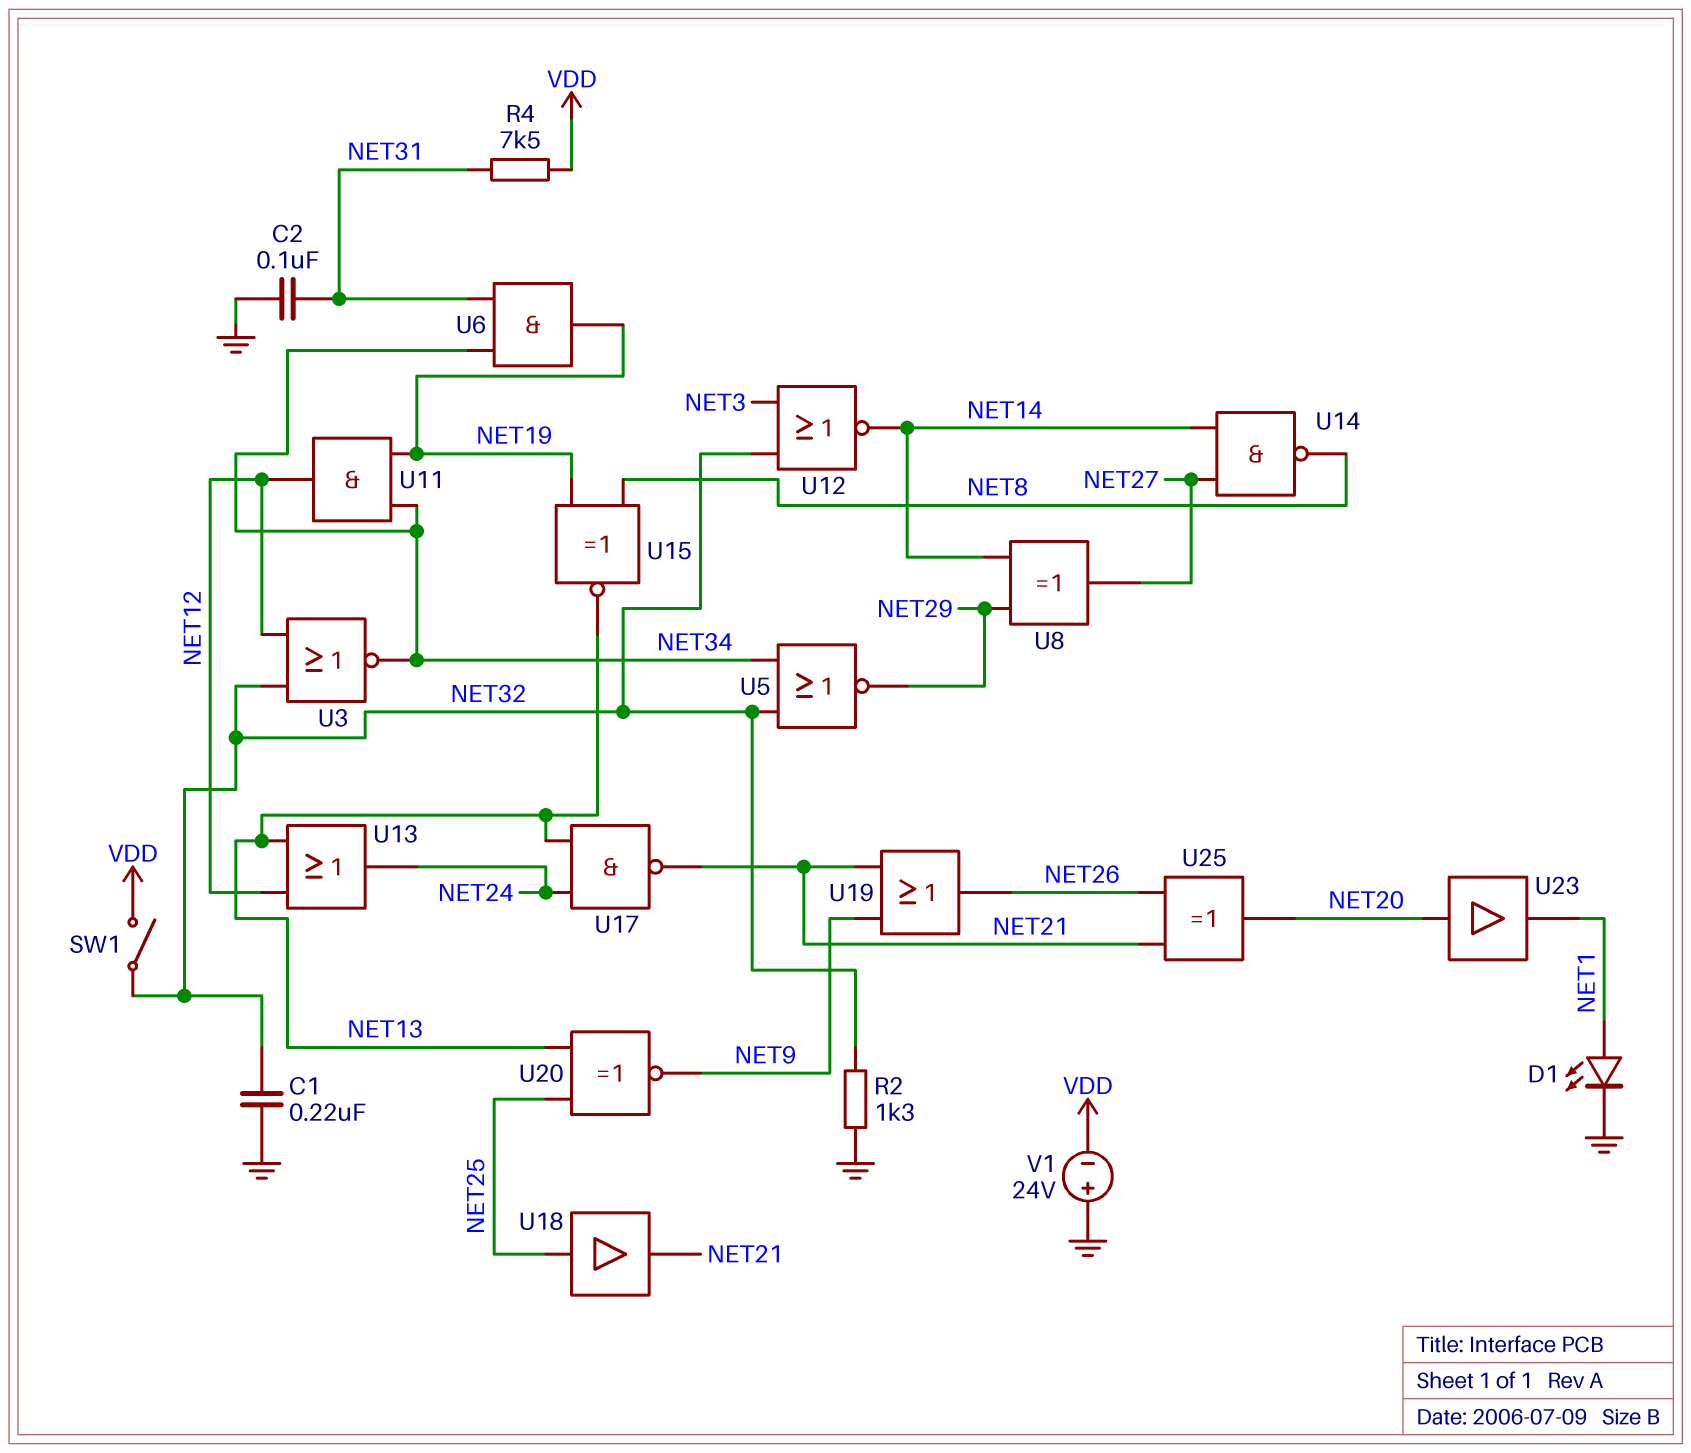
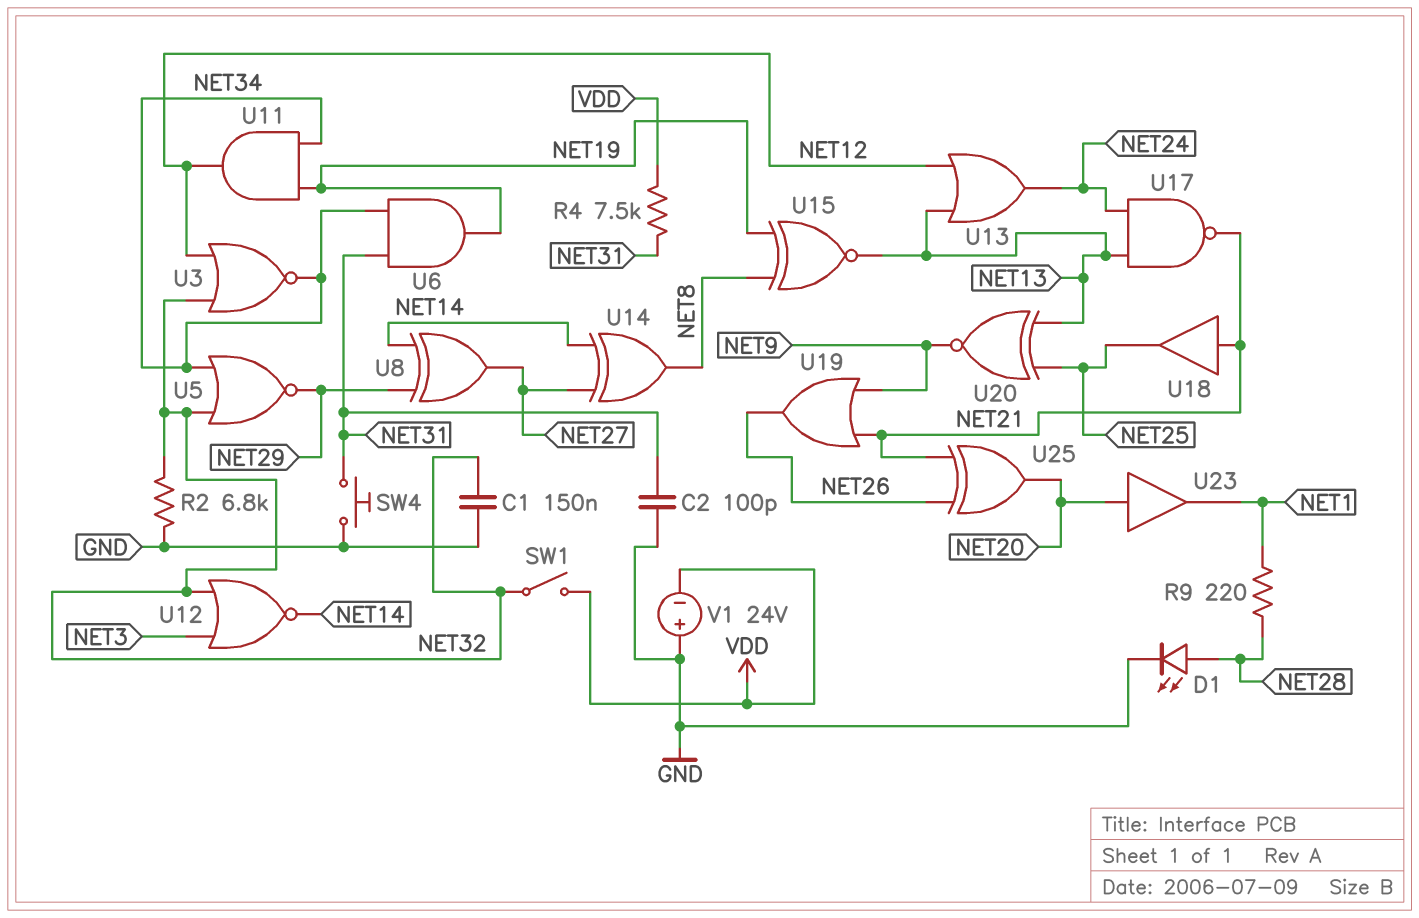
C1: 220nF (GND, NET32) -> 150nF (GND, NET32)
C2: 100nF (GND, NET31) -> 100pF (GND, NET31)
D1: LED (A NET1, K GND) -> LED (A NET28, K GND)
R2: 1.3k (GND, NET32) -> 6.8k (GND, NET32)
R9: none -> 220 (NET1, NET28)
SW4: none -> button (GND, NET31)
U14: NAND (in NET14, in NET27, out NET8) -> XOR (in NET14, in NET27, out NET8)
U18: buffer (in NET25, out NET21) -> buffer (in NET21, out NET25)

